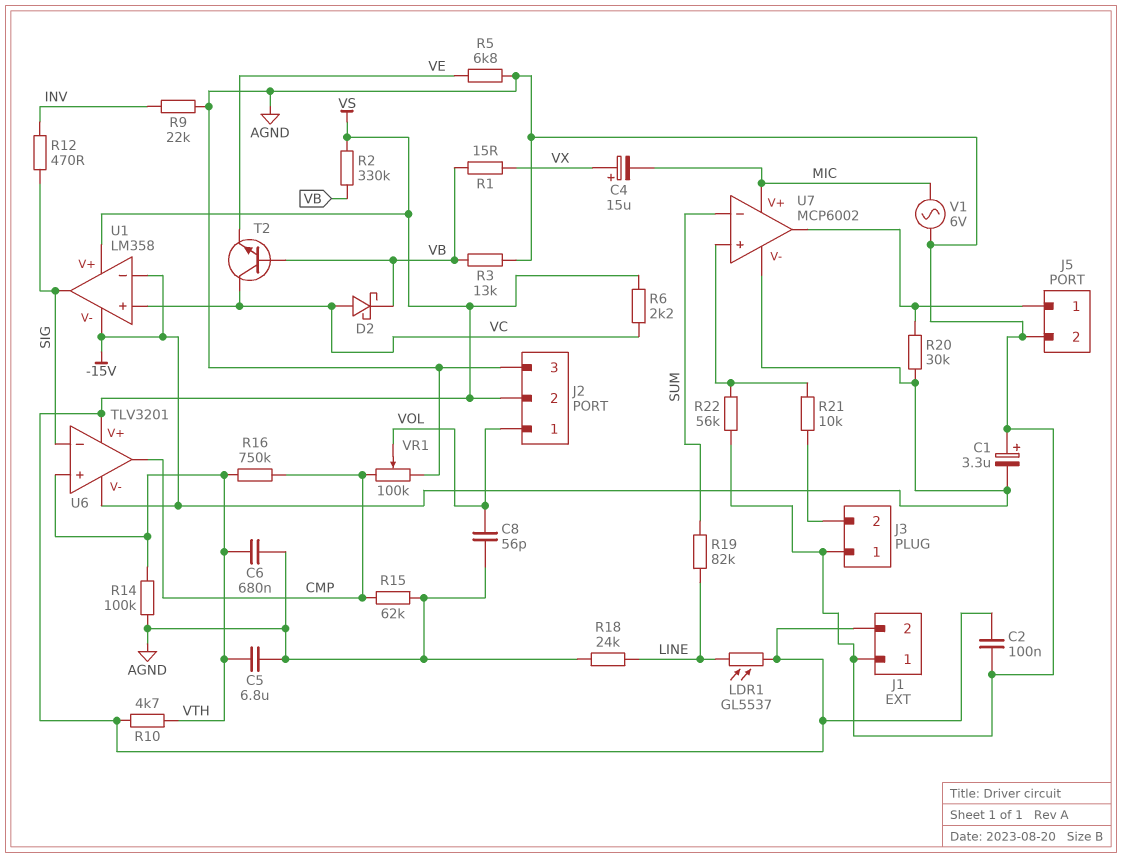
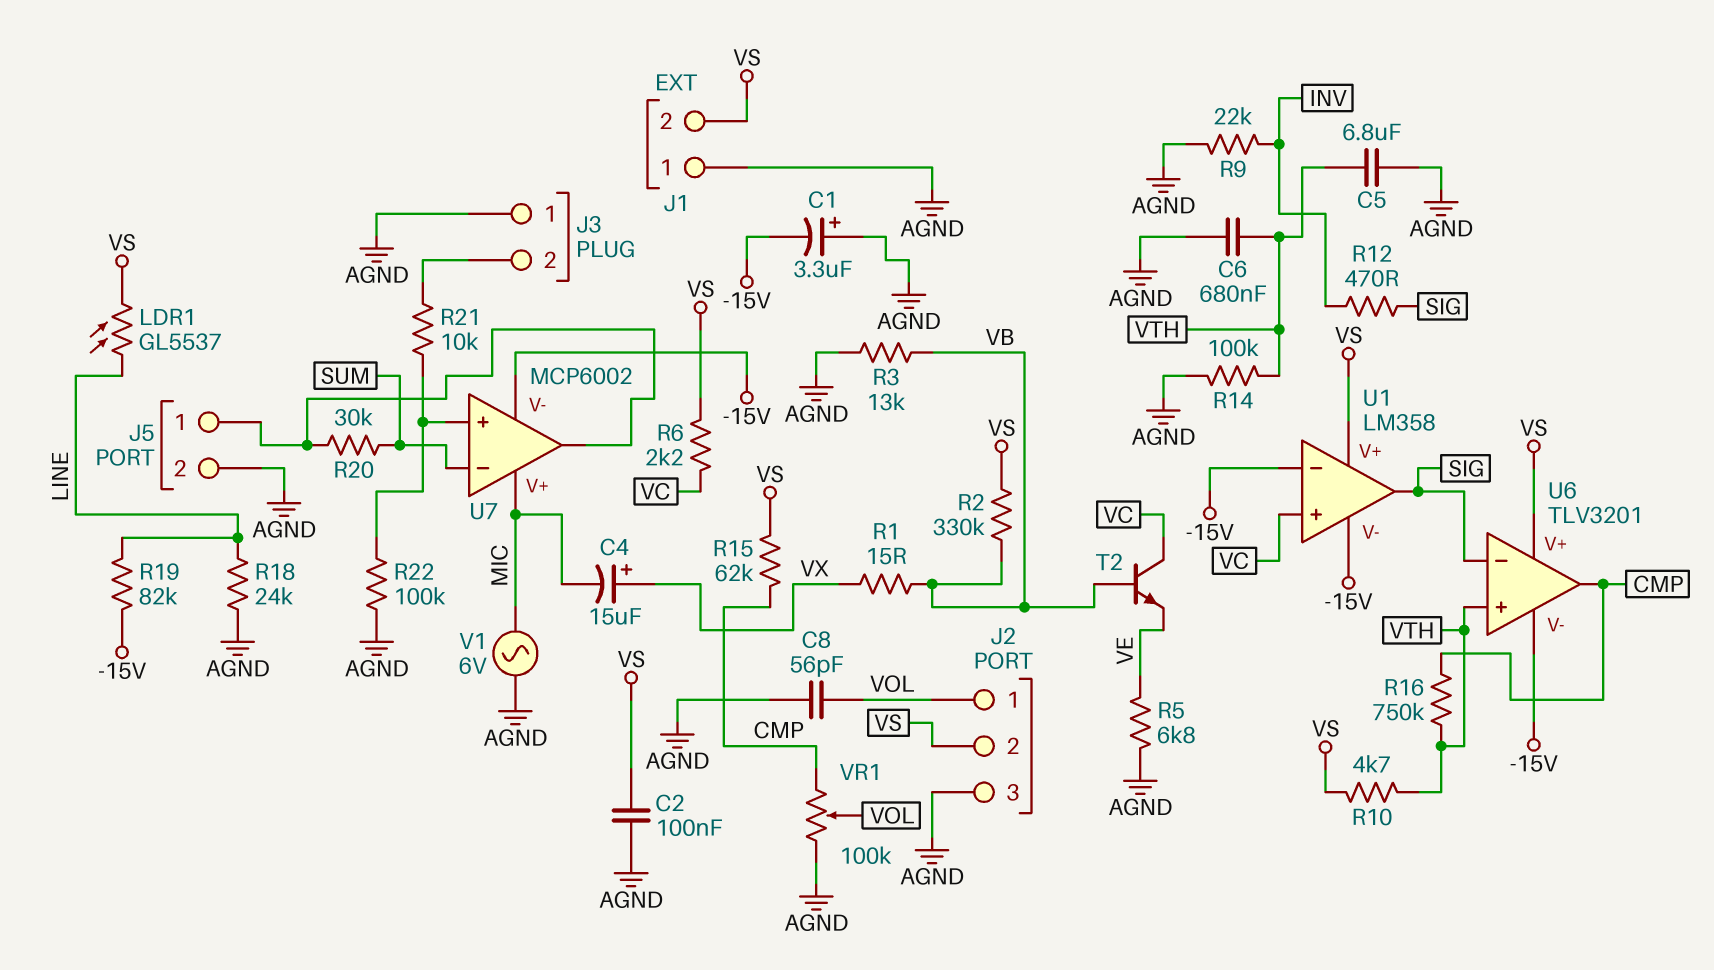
D2: schottky (A VC, K VB) -> none
R15: 62k (AGND, CMP) -> 62k (CMP, VS)
R19: 82k (LINE, SUM) -> 82k (-15V, LINE)
R20: 30k (-15V, J5/1) -> 30k (J5/1, SUM)
R22: 56k (AGND, U7/in+) -> 100k (AGND, U7/in+)

